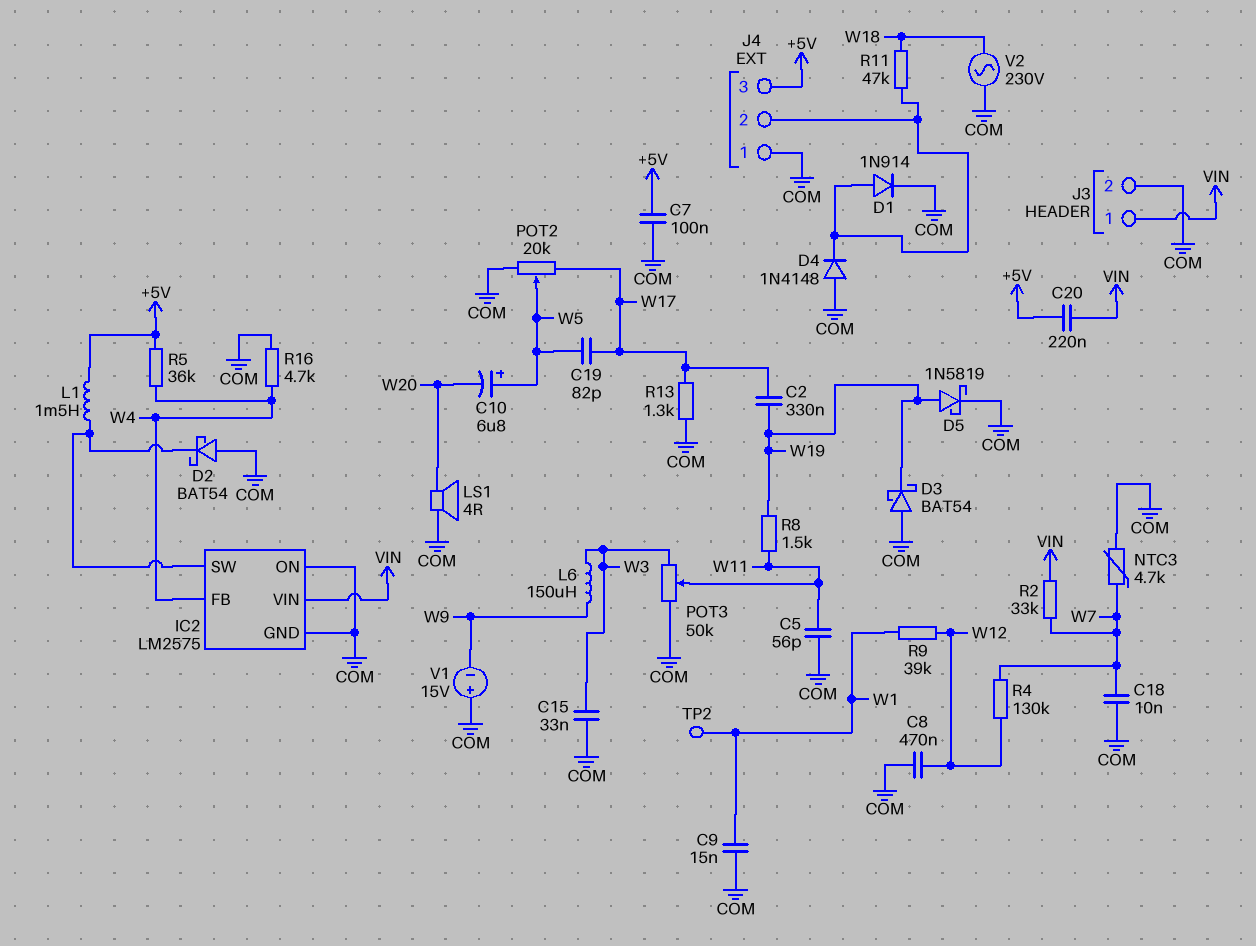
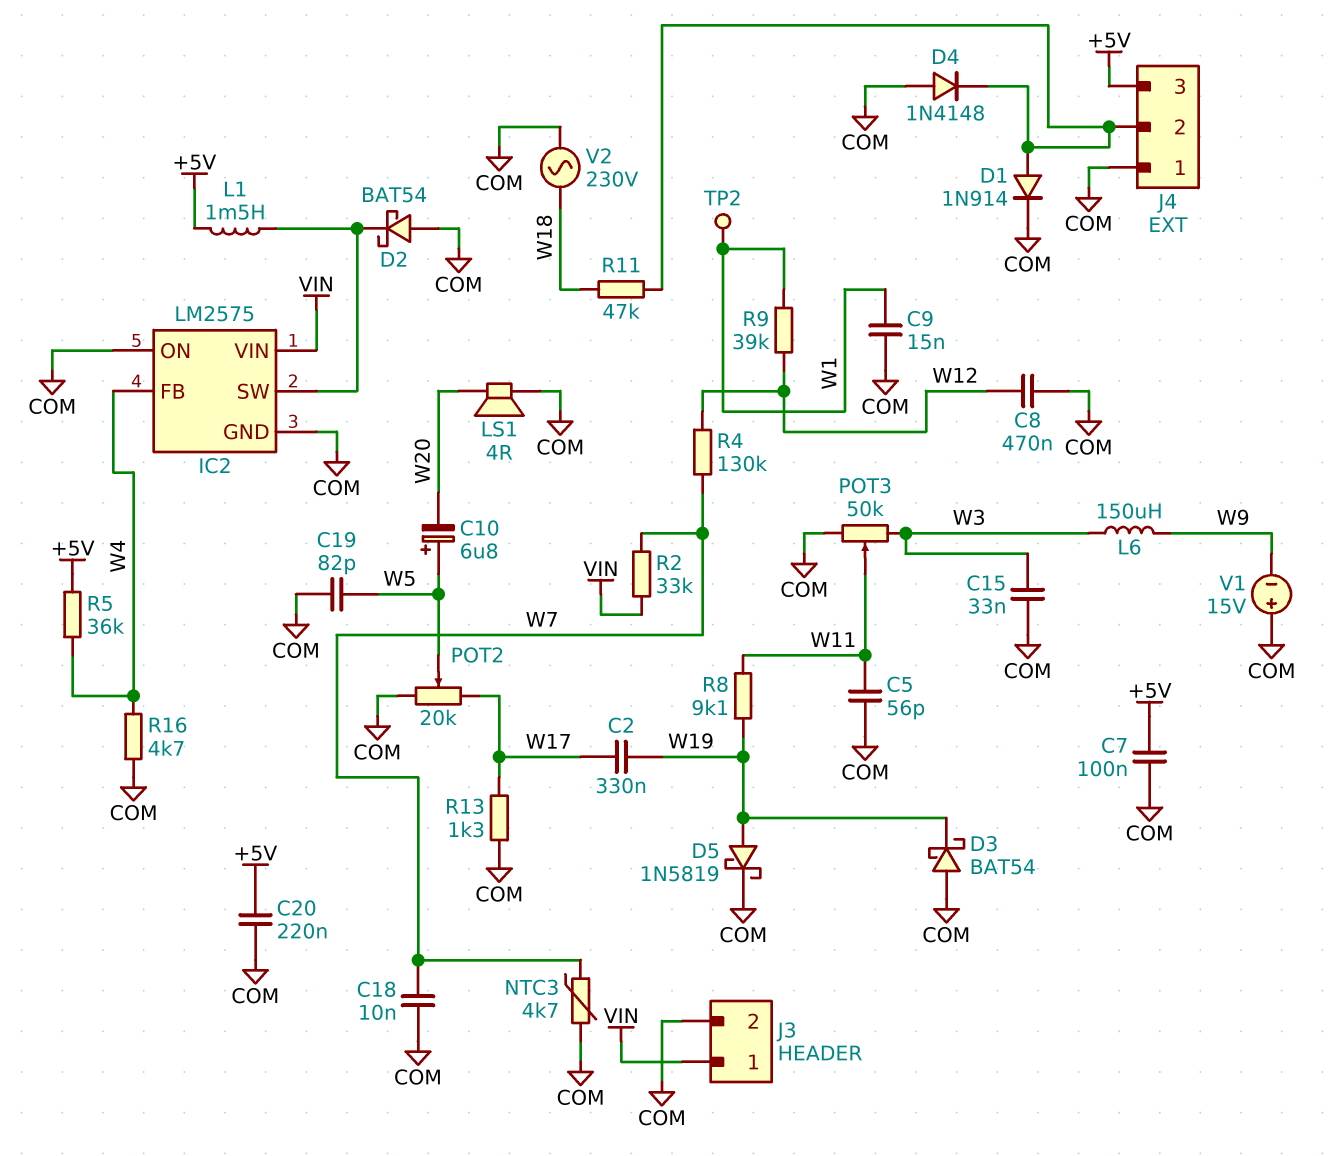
C19: 82pF (W5, W17) -> 82pF (COM, W5)
C20: 220nF (+5V, VIN) -> 220nF (+5V, COM)
R8: 1.5k (W11, W19) -> 9.1k (W11, W19)

